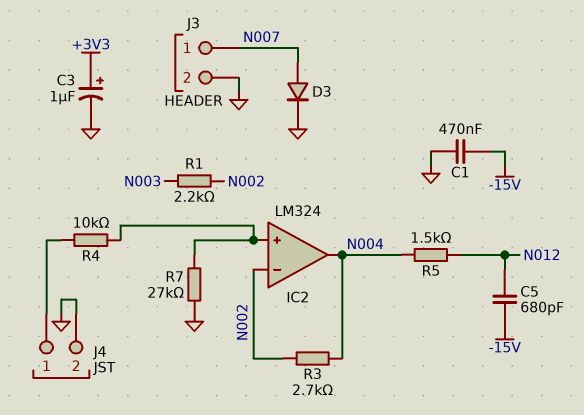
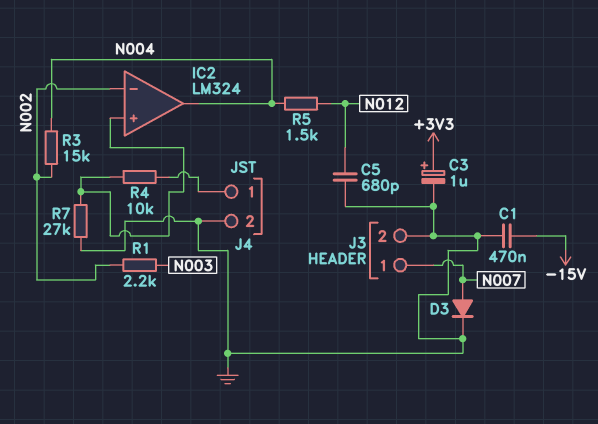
C5: 680pF (-15V, N012) -> 680pF (GND, N012)
R3: 2.7k (N002, N004) -> 15k (N002, N004)

